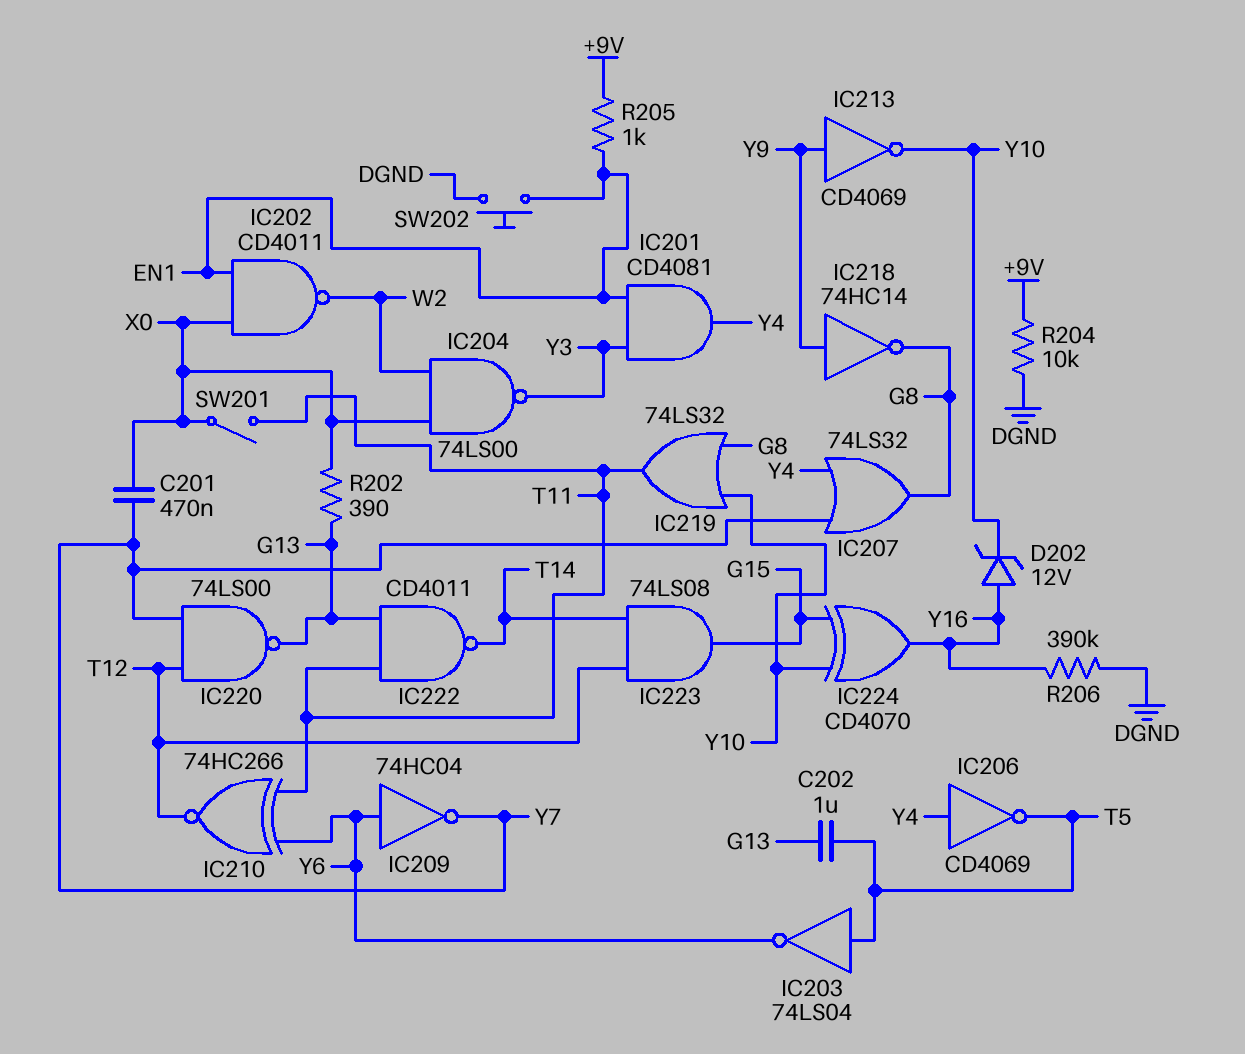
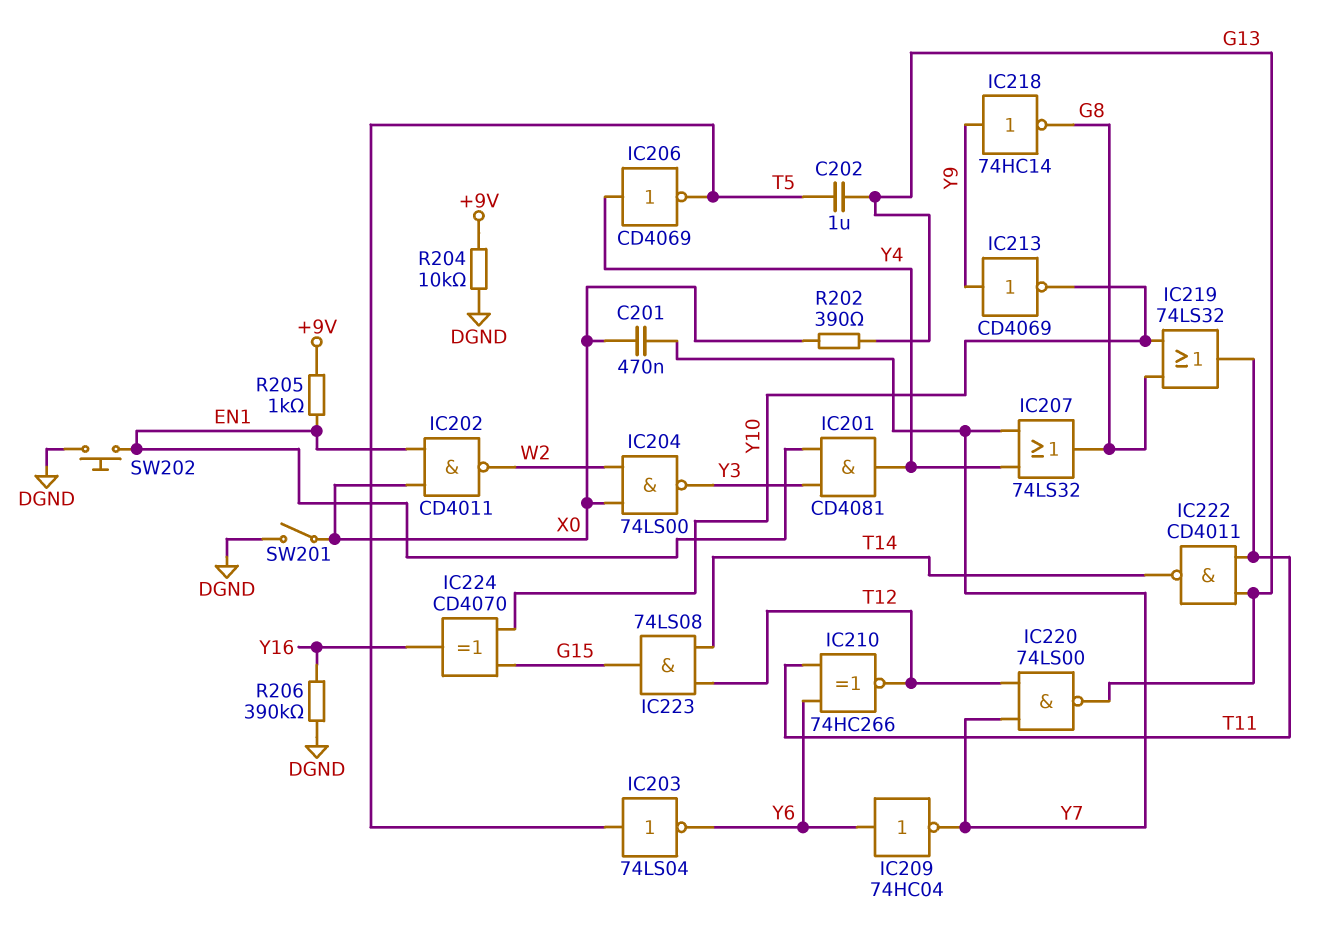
D202: zener 12V (A Y16, K Y10) -> none
SW201: switch (T11, X0) -> switch (DGND, X0)

